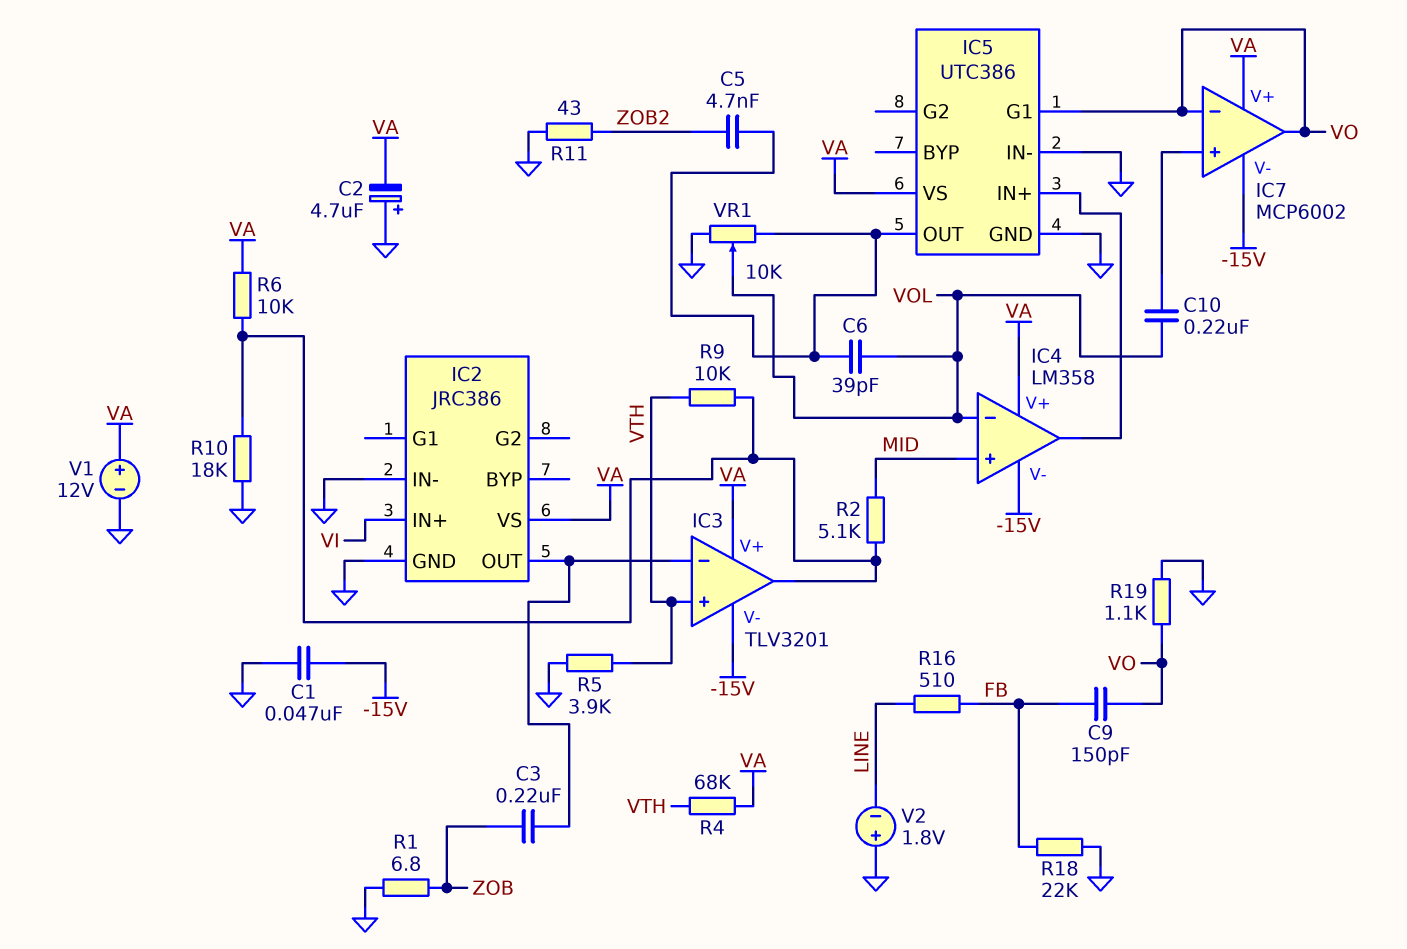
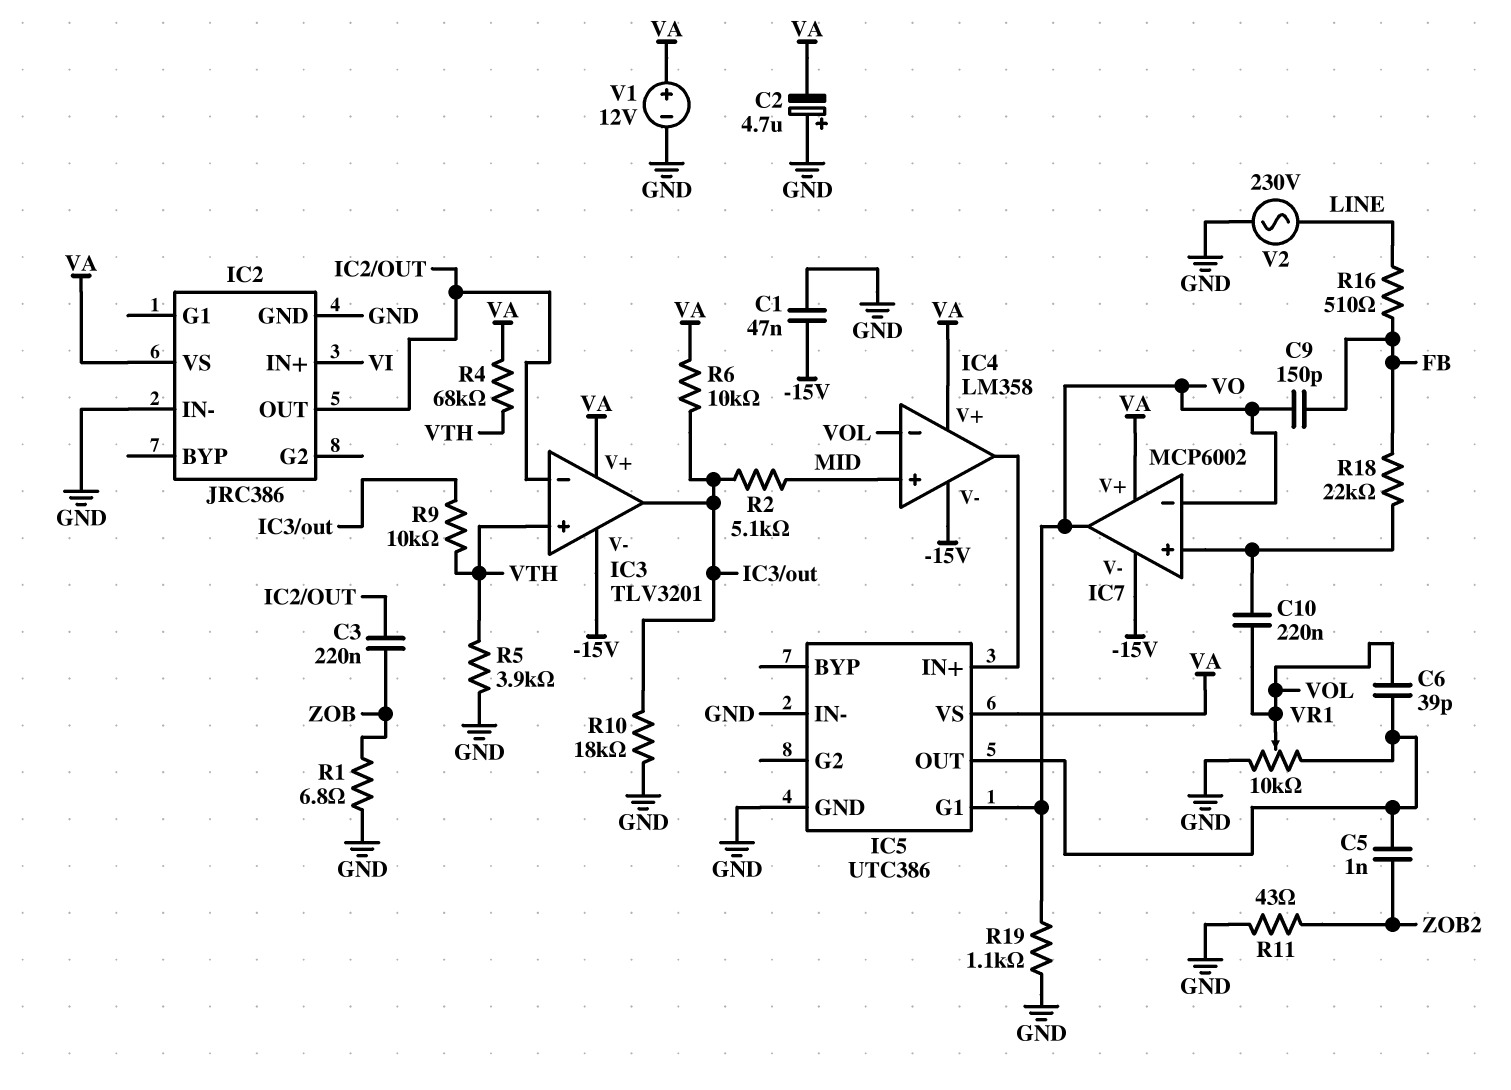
C5: 4.7nF (IC5/OUT, ZOB2) -> 1nF (IC5/OUT, ZOB2)
R18: 22k (FB, GND) -> 22k (FB, IC7/in+)
V2: 1.8V (plus GND, minus LINE) -> AC 230V (GND, LINE)

